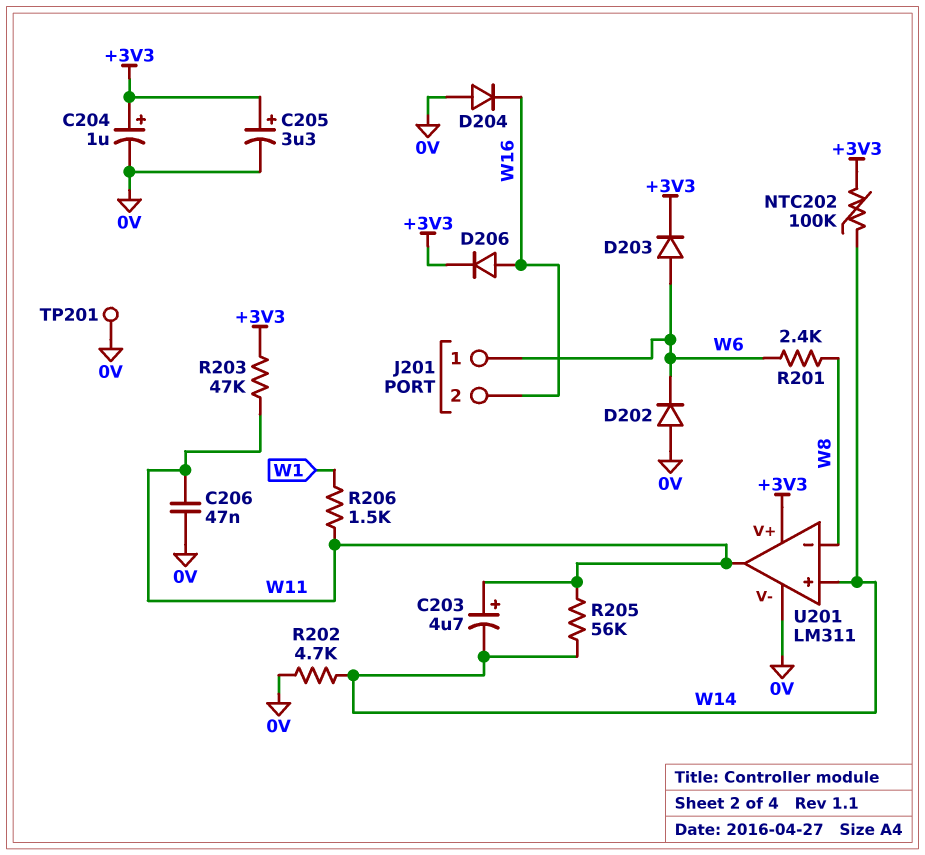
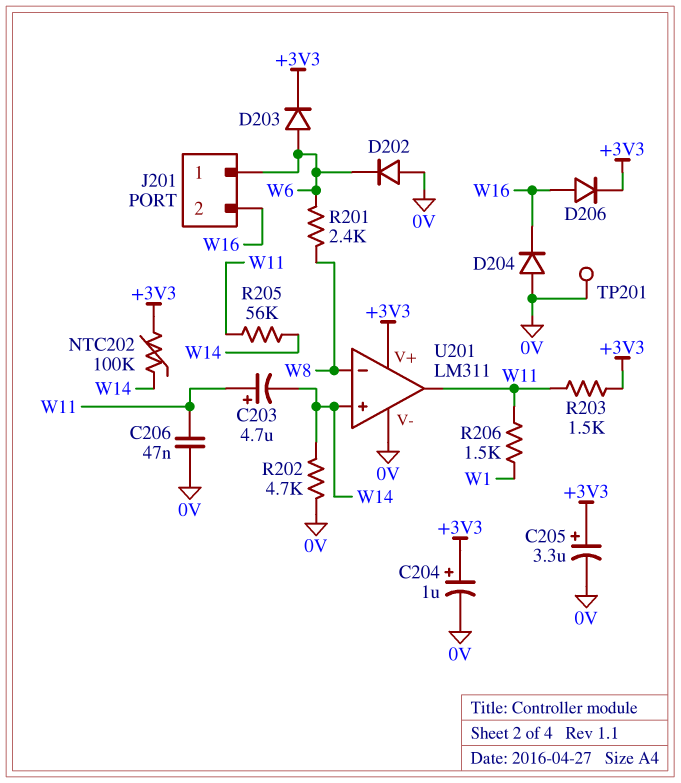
R203: 47k (+3V3, W11) -> 1.5k (+3V3, W11)

